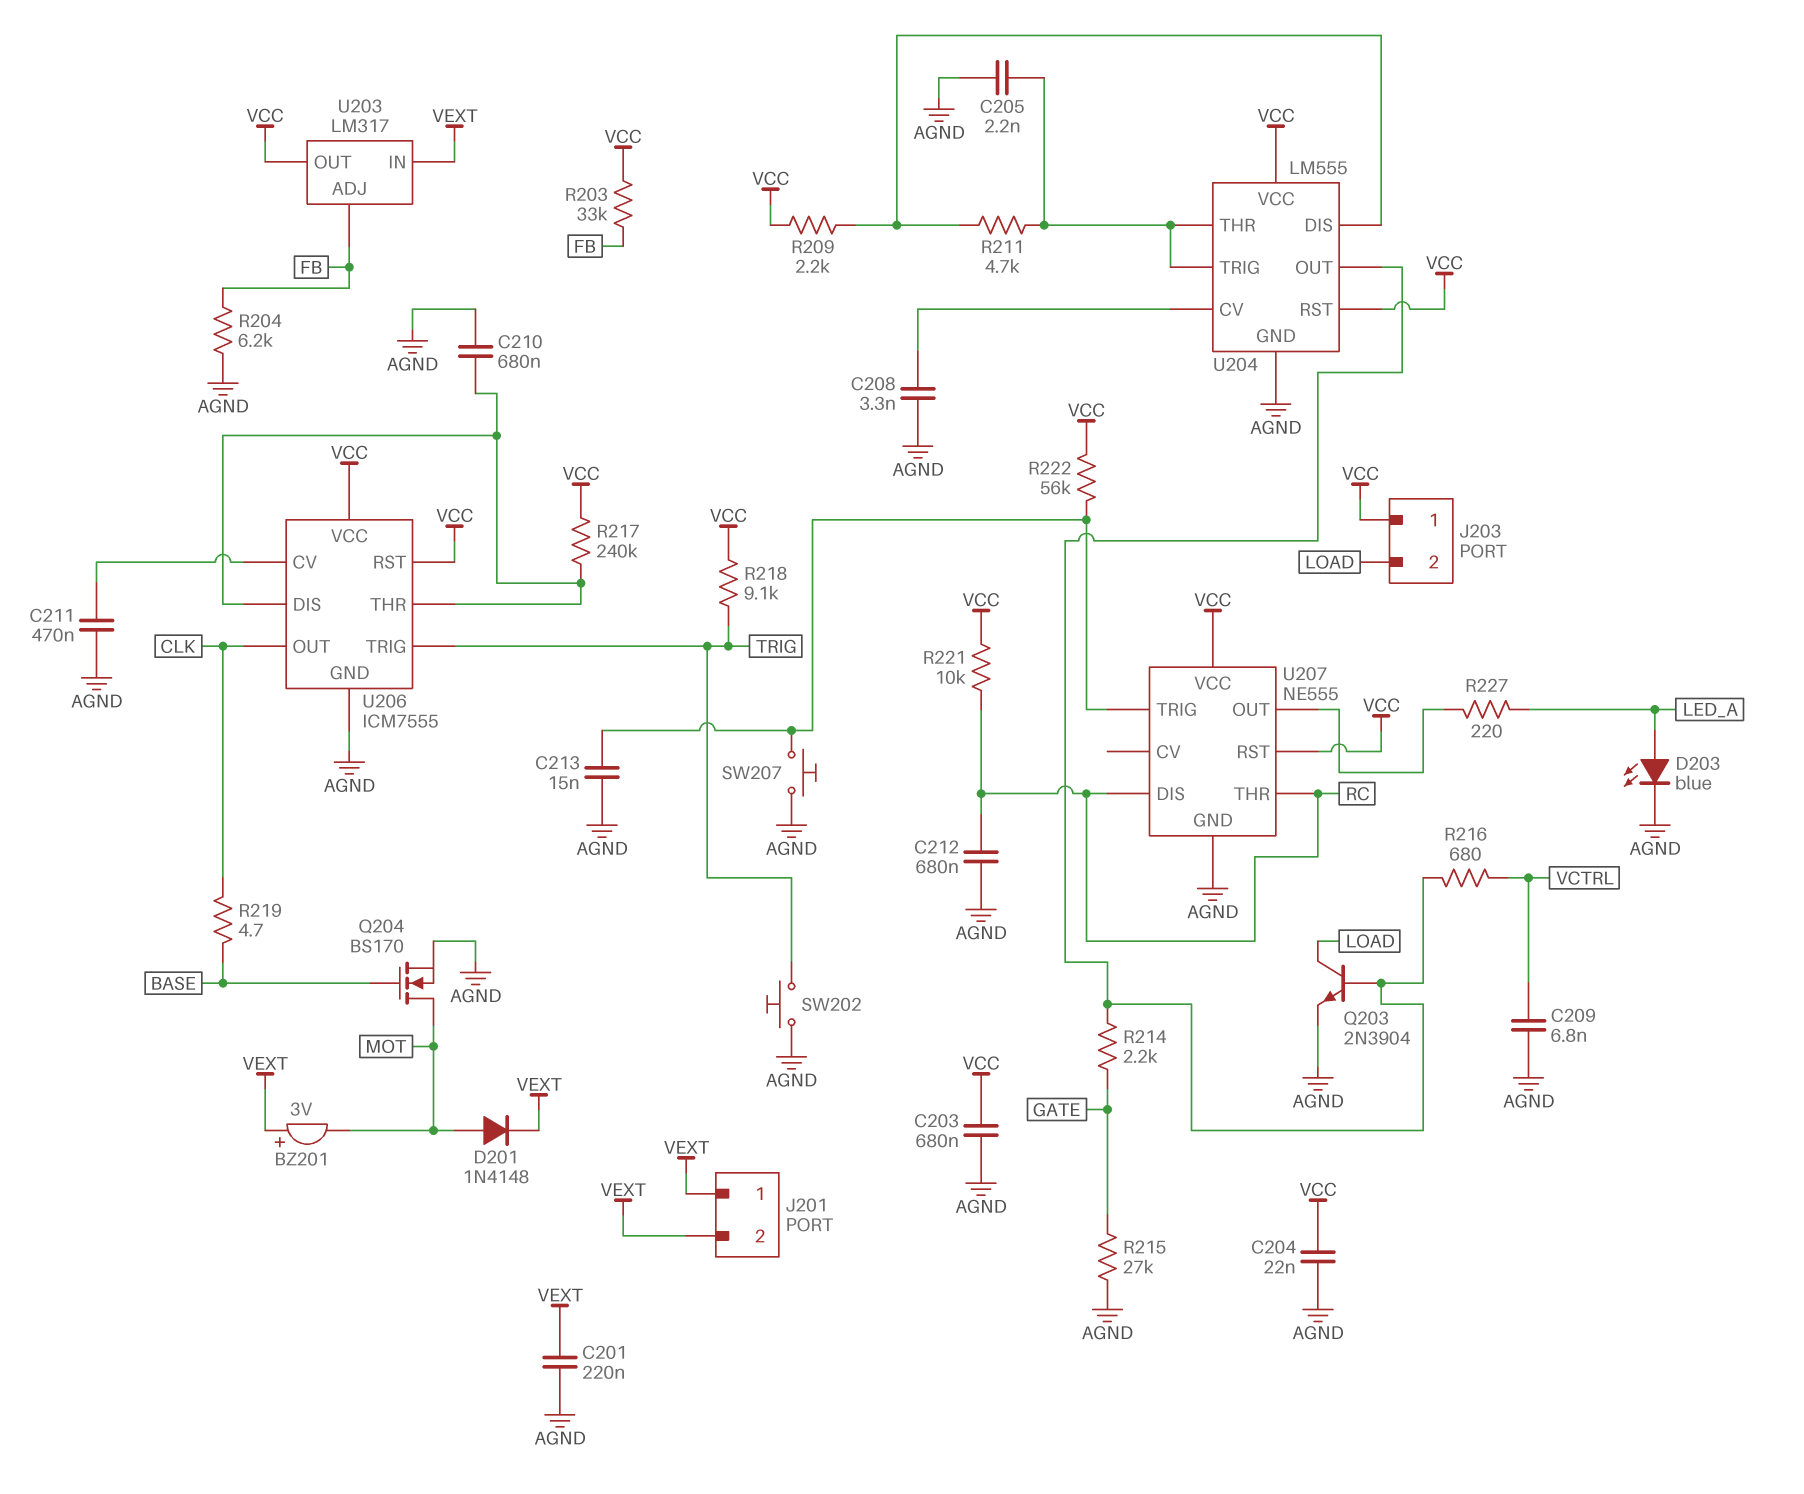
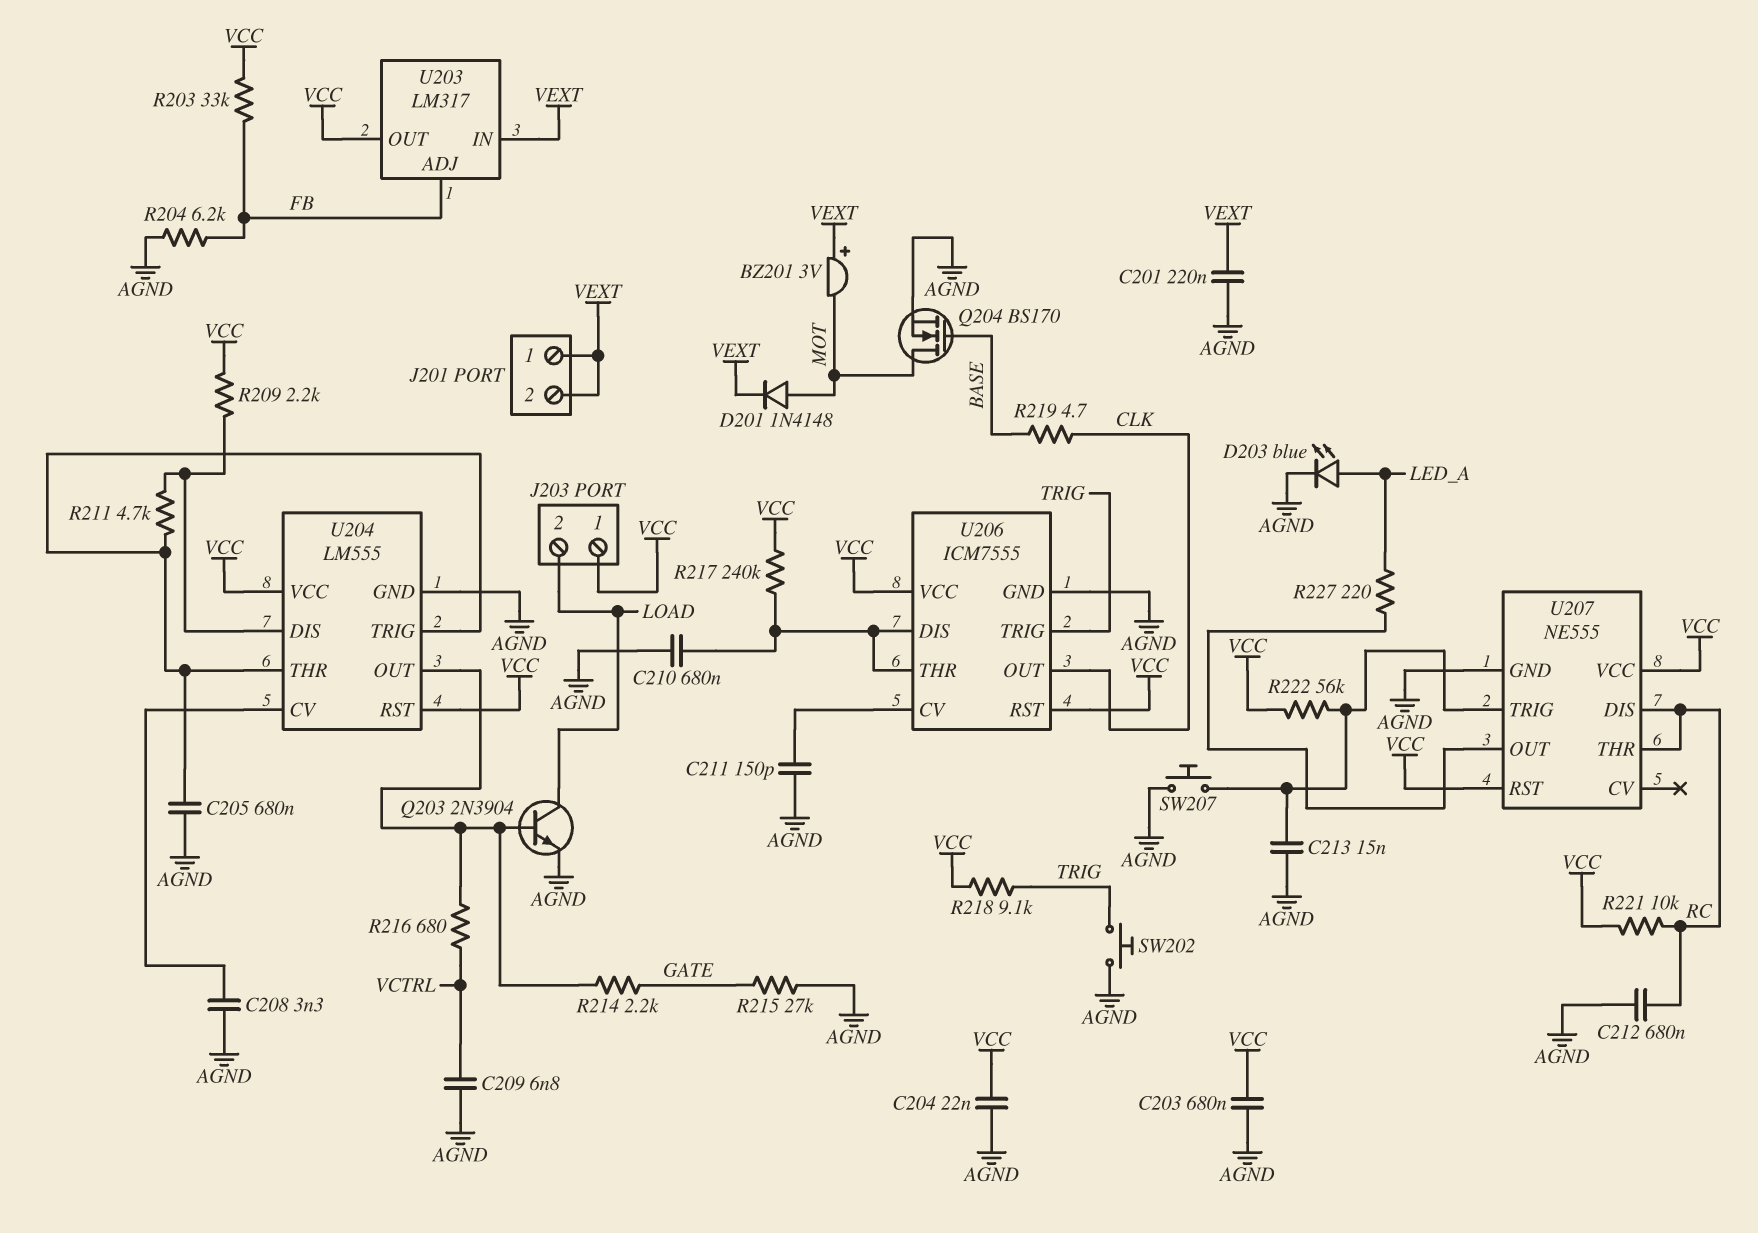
C205: 2.2nF (AGND, U204/THR) -> 680nF (AGND, U204/THR)
C211: 470nF (AGND, U206/CV) -> 150pF (AGND, U206/CV)

